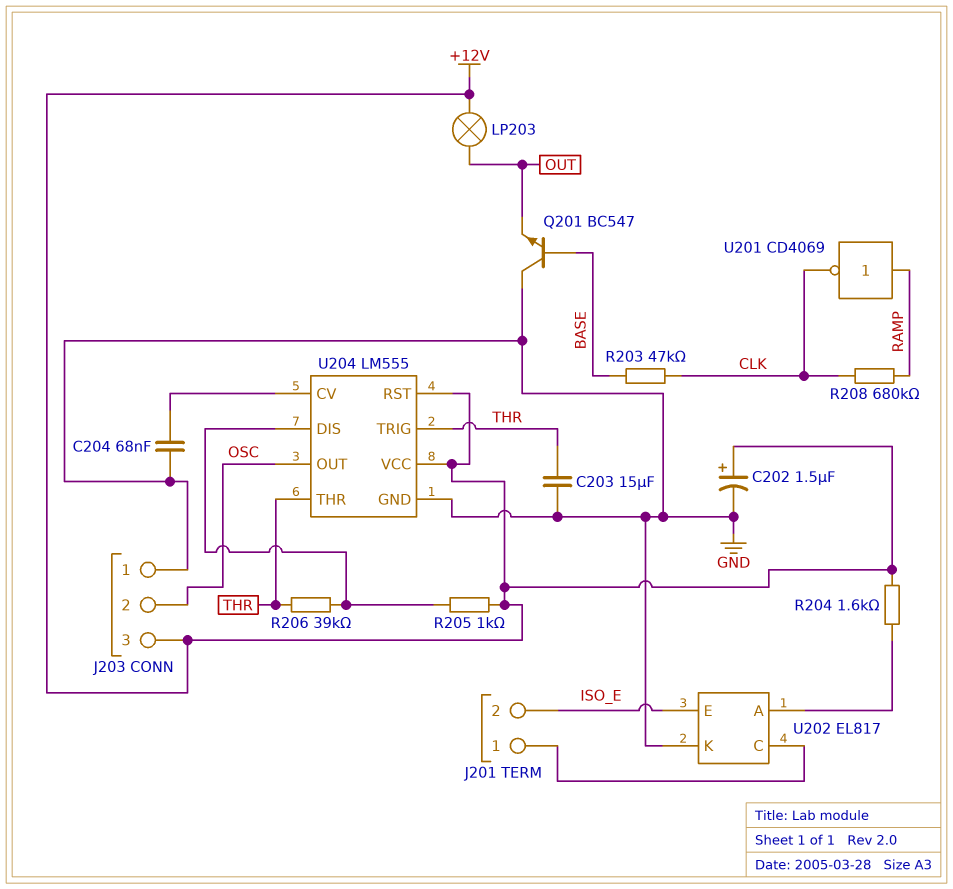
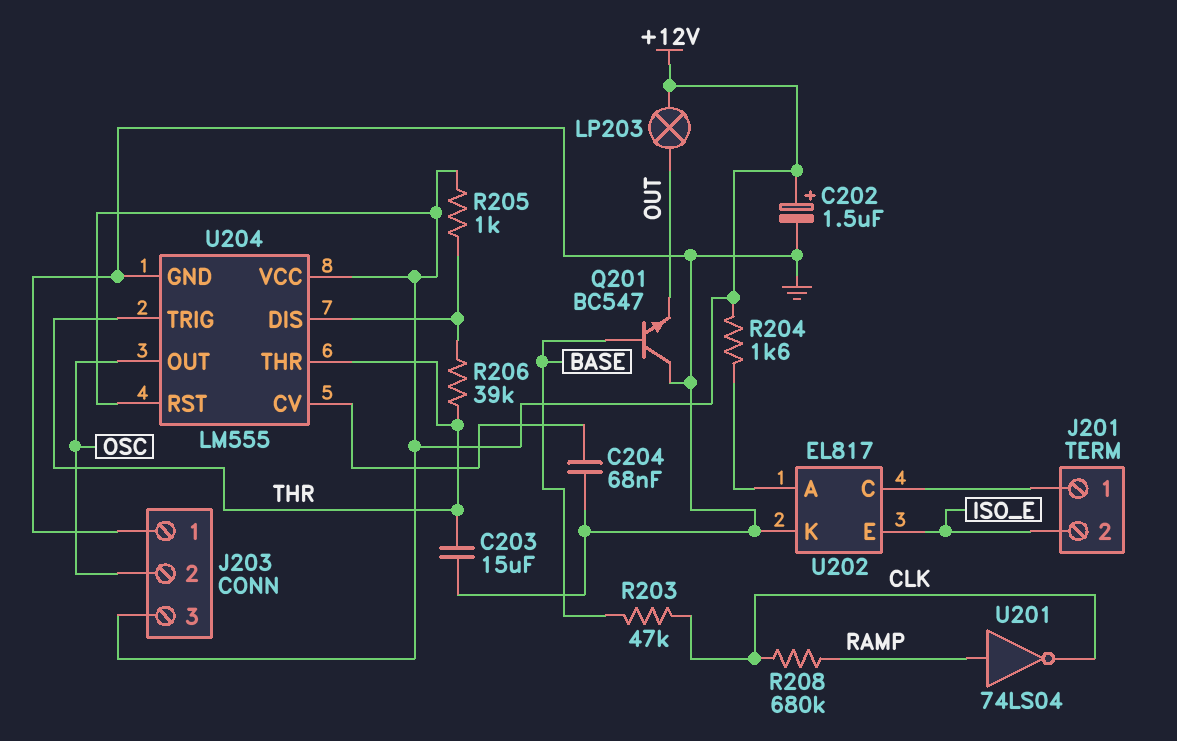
U201: NOT CD4069 (in RAMP, out CLK) -> NOT 74LS04 (in RAMP, out CLK)

